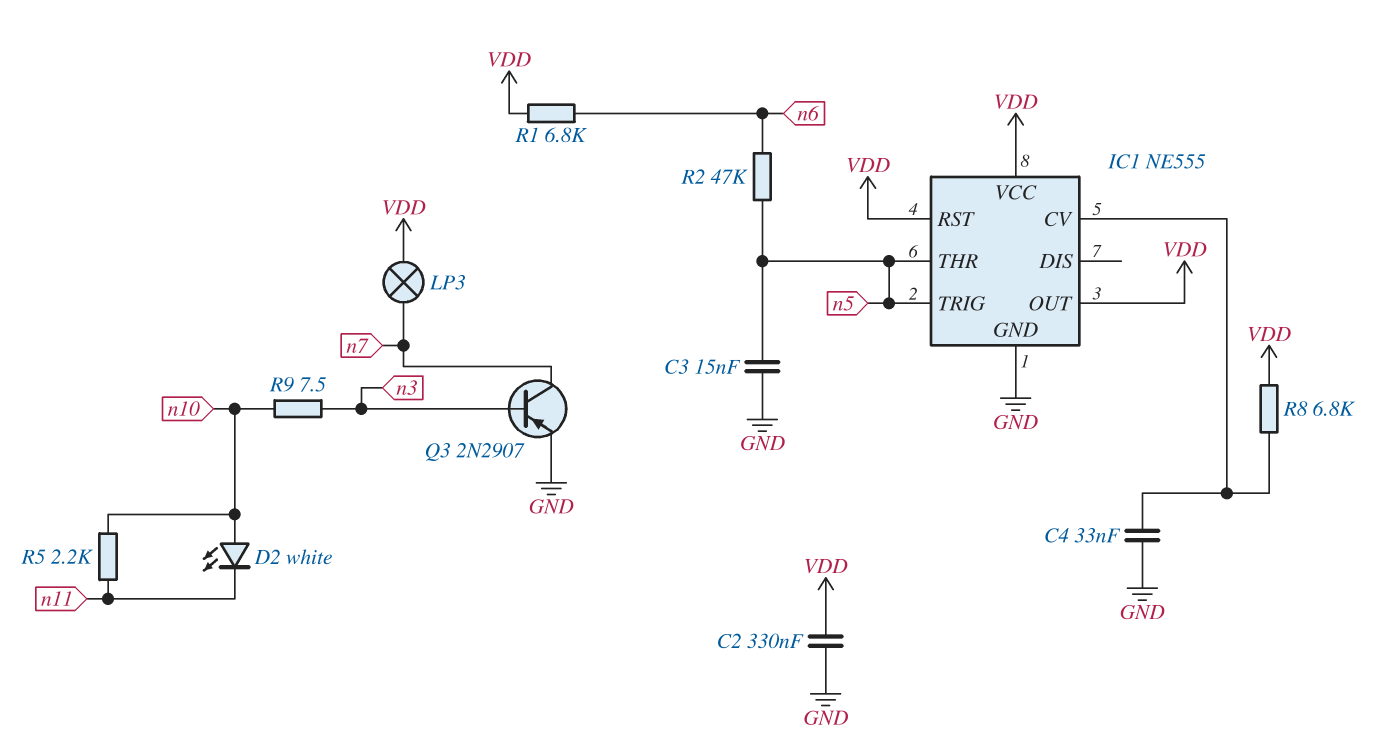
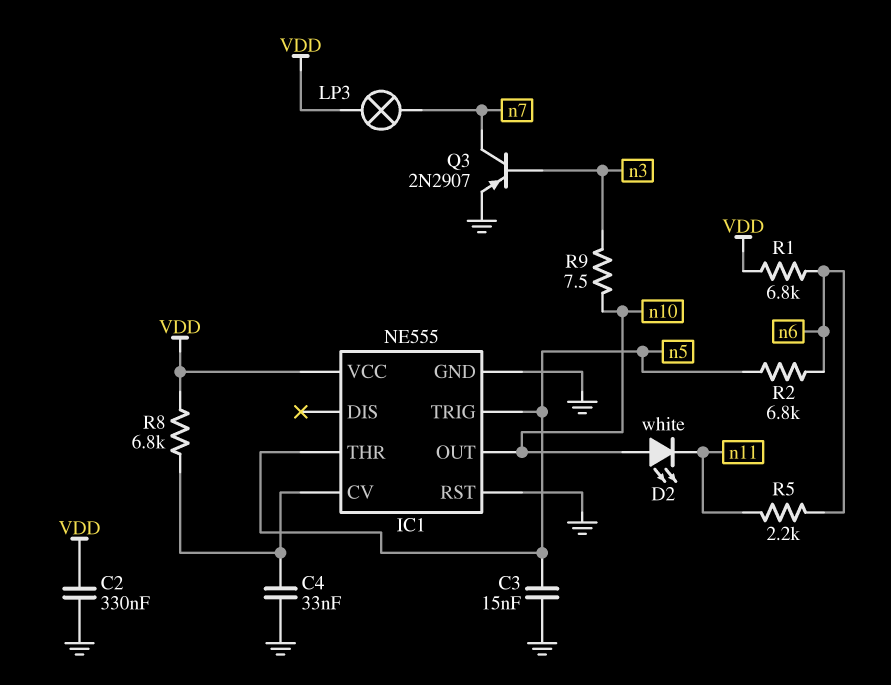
IC1 pin OUT: VDD -> n10
IC1 pin RST: VDD -> GND
R2: 47k (n5, n6) -> 6.8k (n5, n6)
R5: 2.2k (n10, n11) -> 2.2k (n6, n11)

